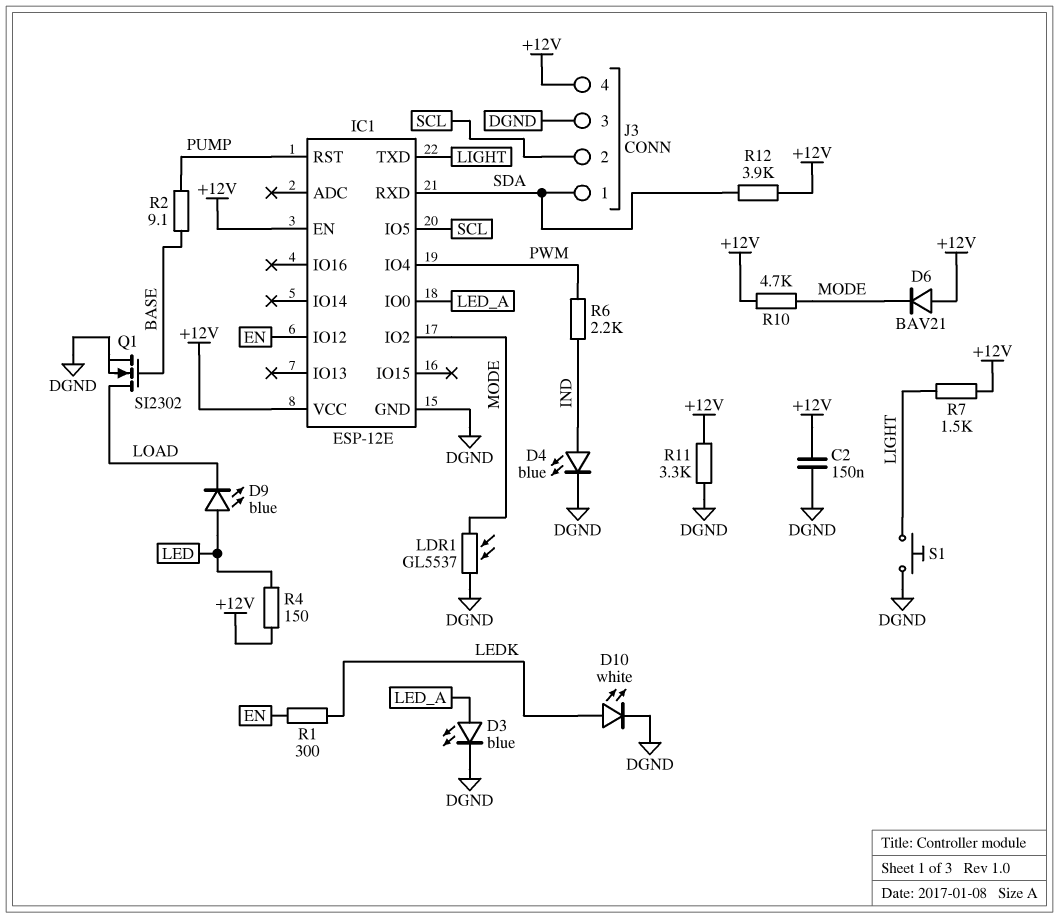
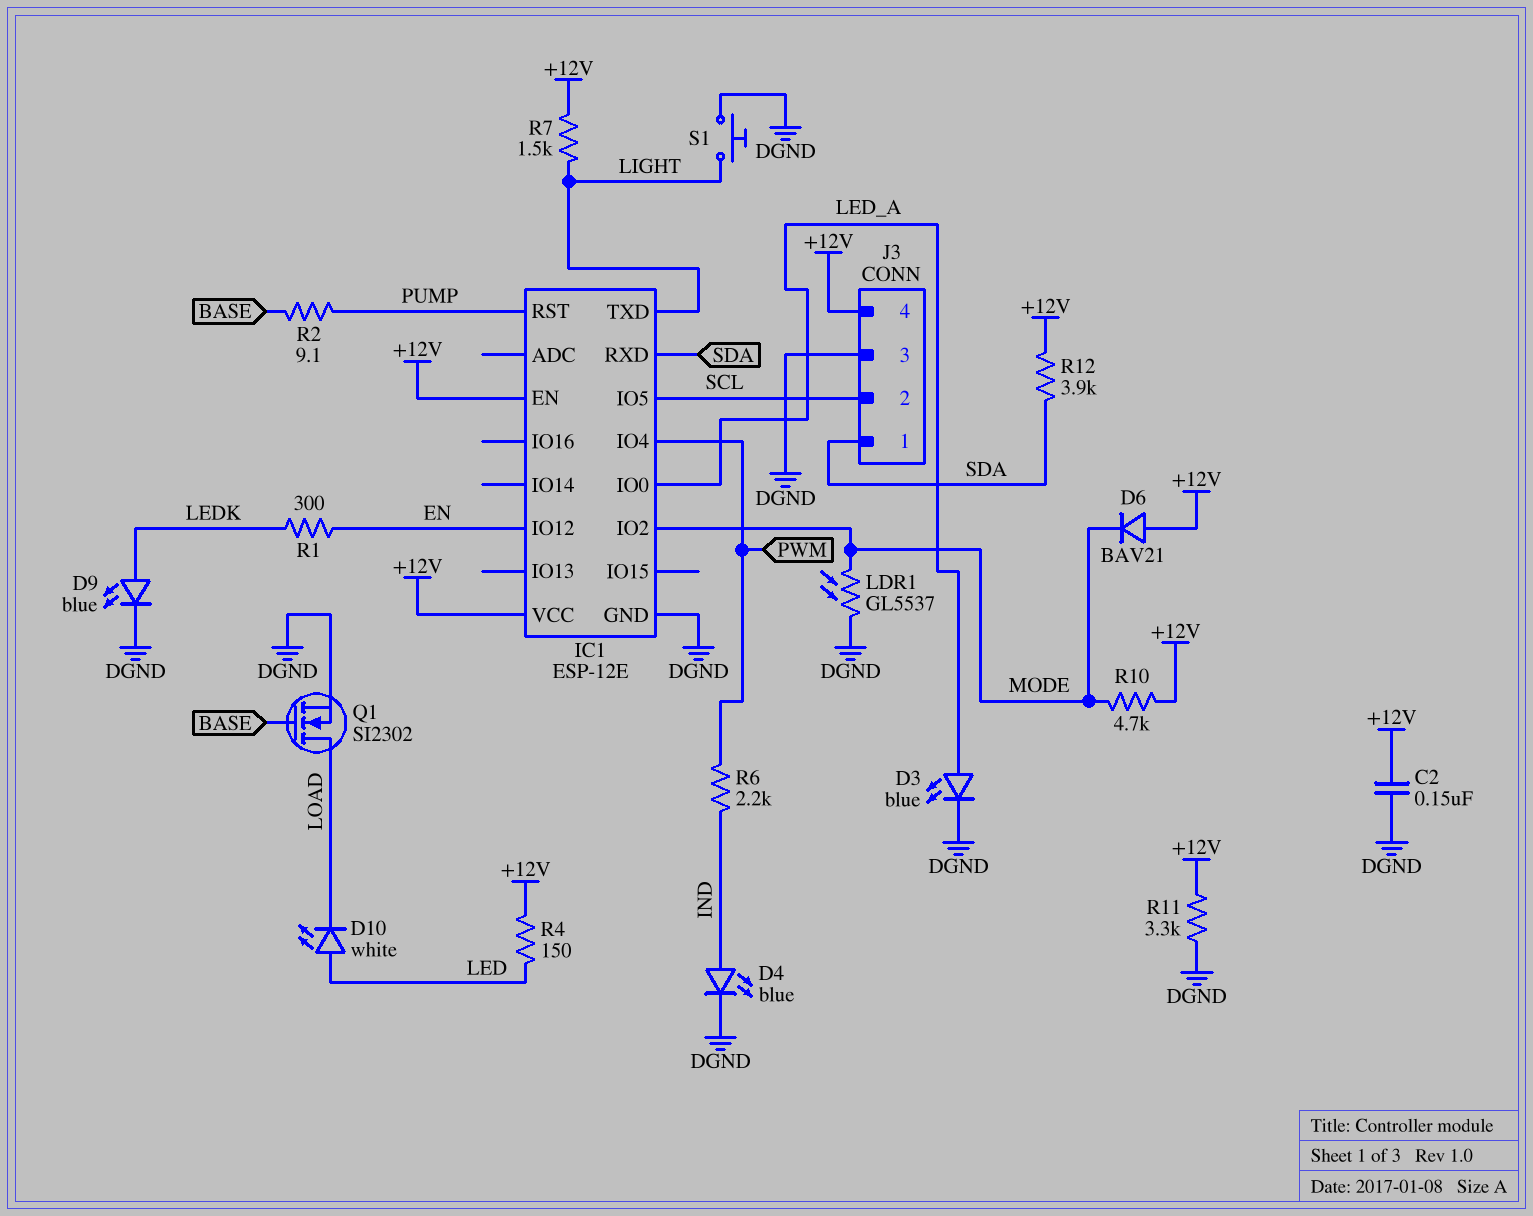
D9: LED blue (A LED, K LOAD) -> LED blue (A LEDK, K DGND)
D10: LED white (A LEDK, K DGND) -> LED white (A LED, K LOAD)

